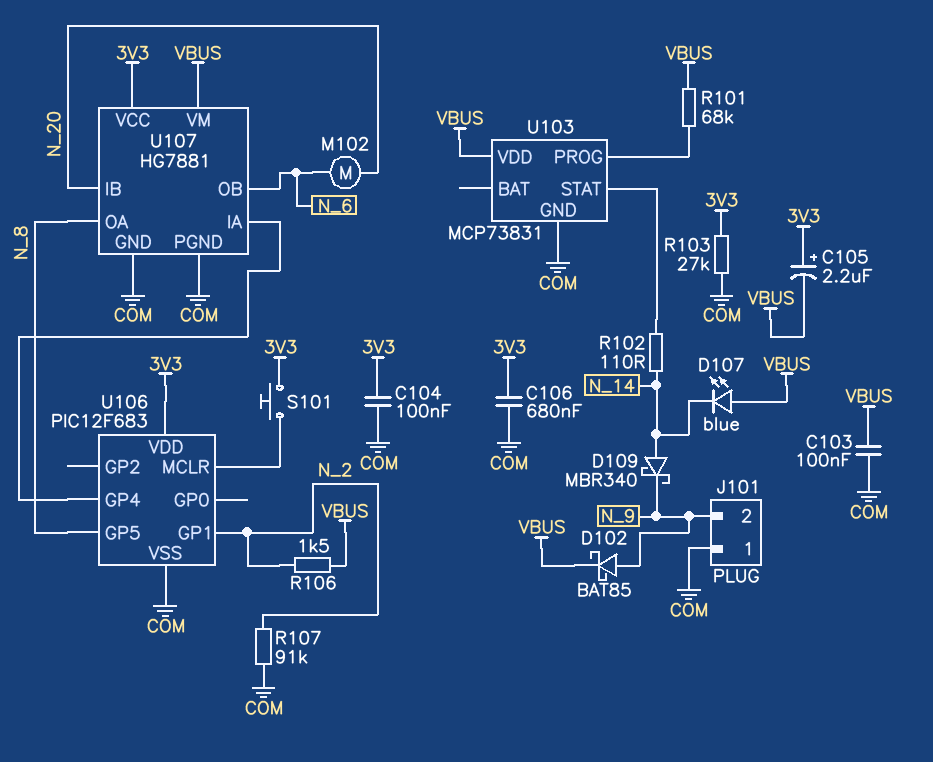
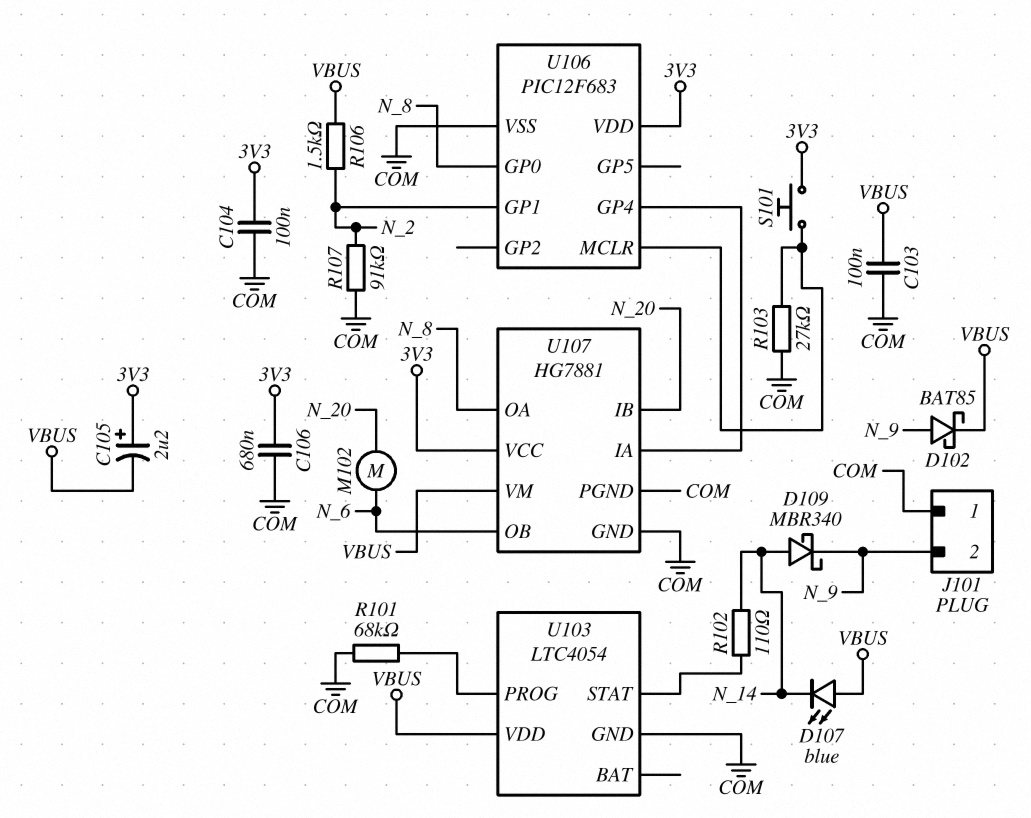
R101: 68k (U103/PROG, VBUS) -> 68k (COM, U103/PROG)
R103: 27k (3V3, COM) -> 27k (COM, U106/MCLR)
U103: MCP73831 -> LTC4054
U106 pin GP0: none -> N_8
U106 pin GP5: N_8 -> none

